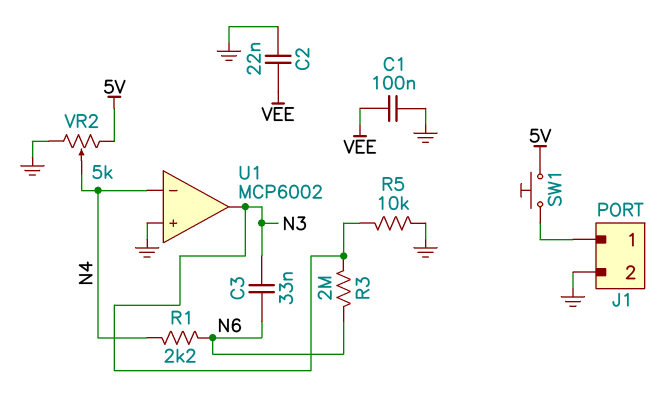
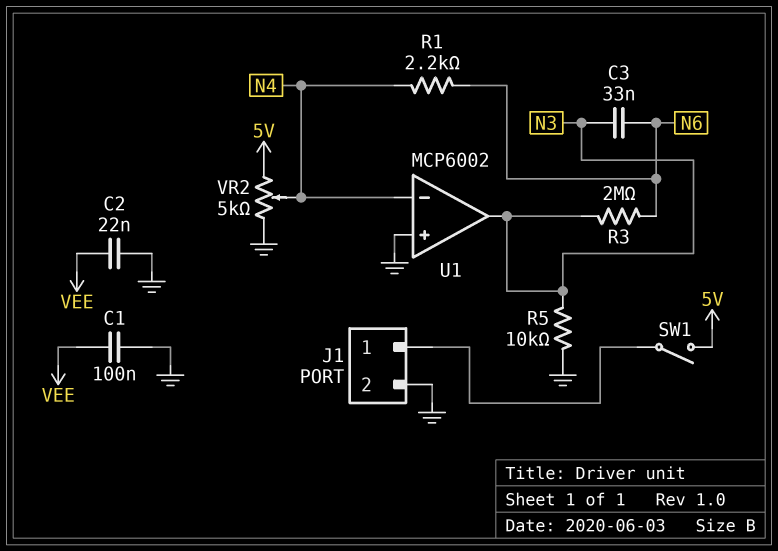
SW1: button (5V, J1/1) -> switch (5V, J1/1)

